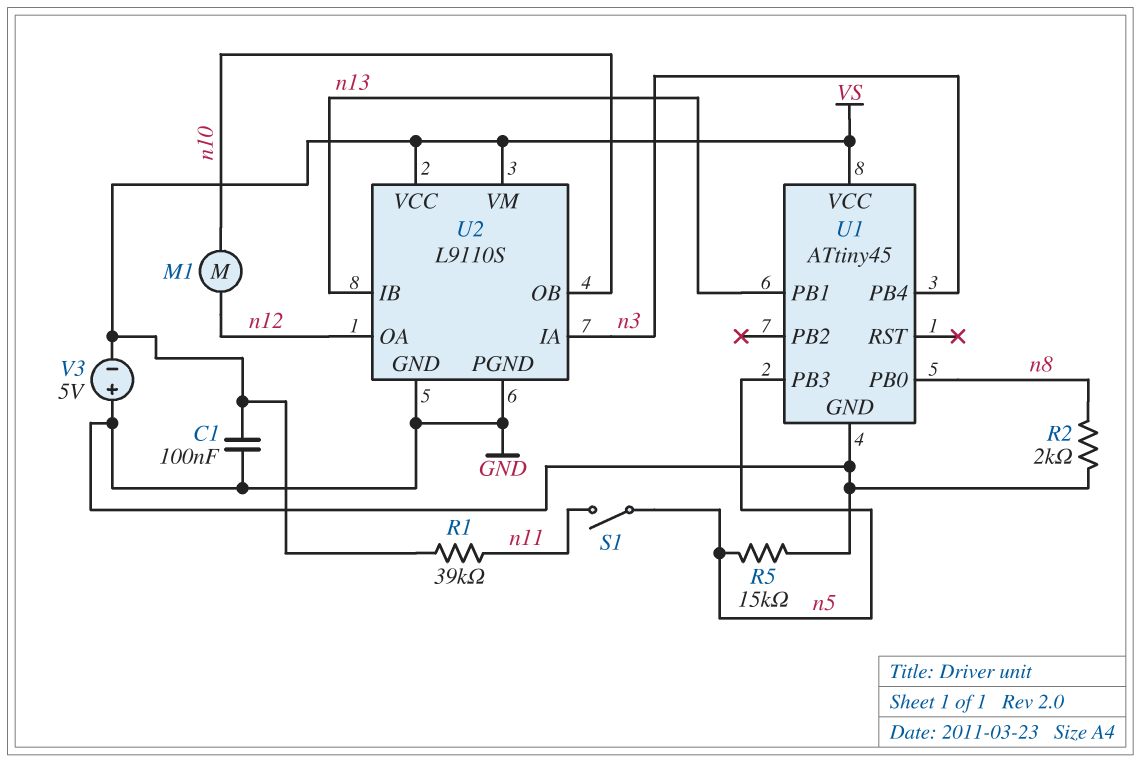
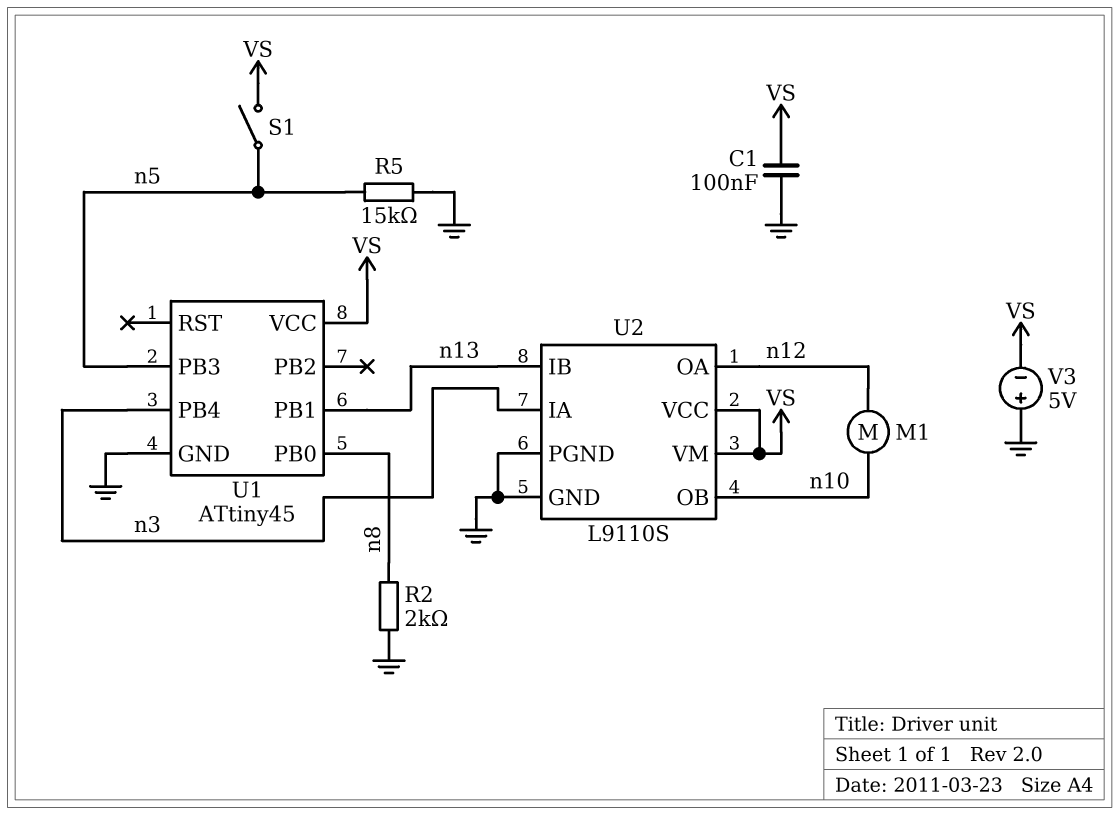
R1: 39k (VS, n11) -> none
S1: switch (n5, n11) -> switch (VS, n5)

